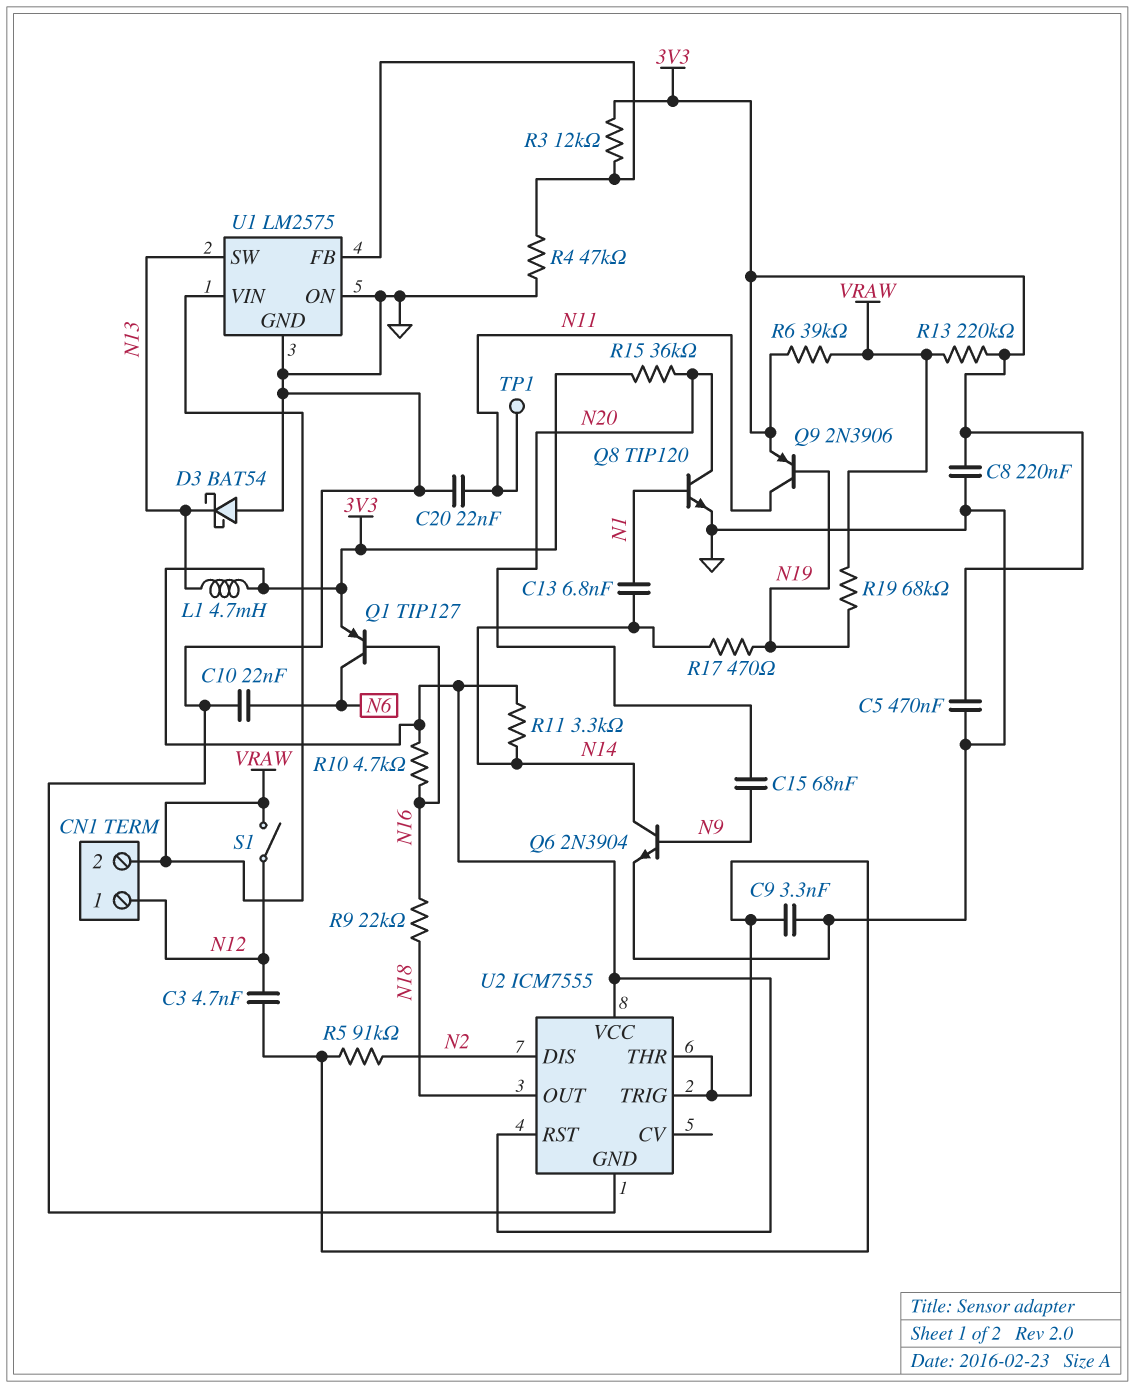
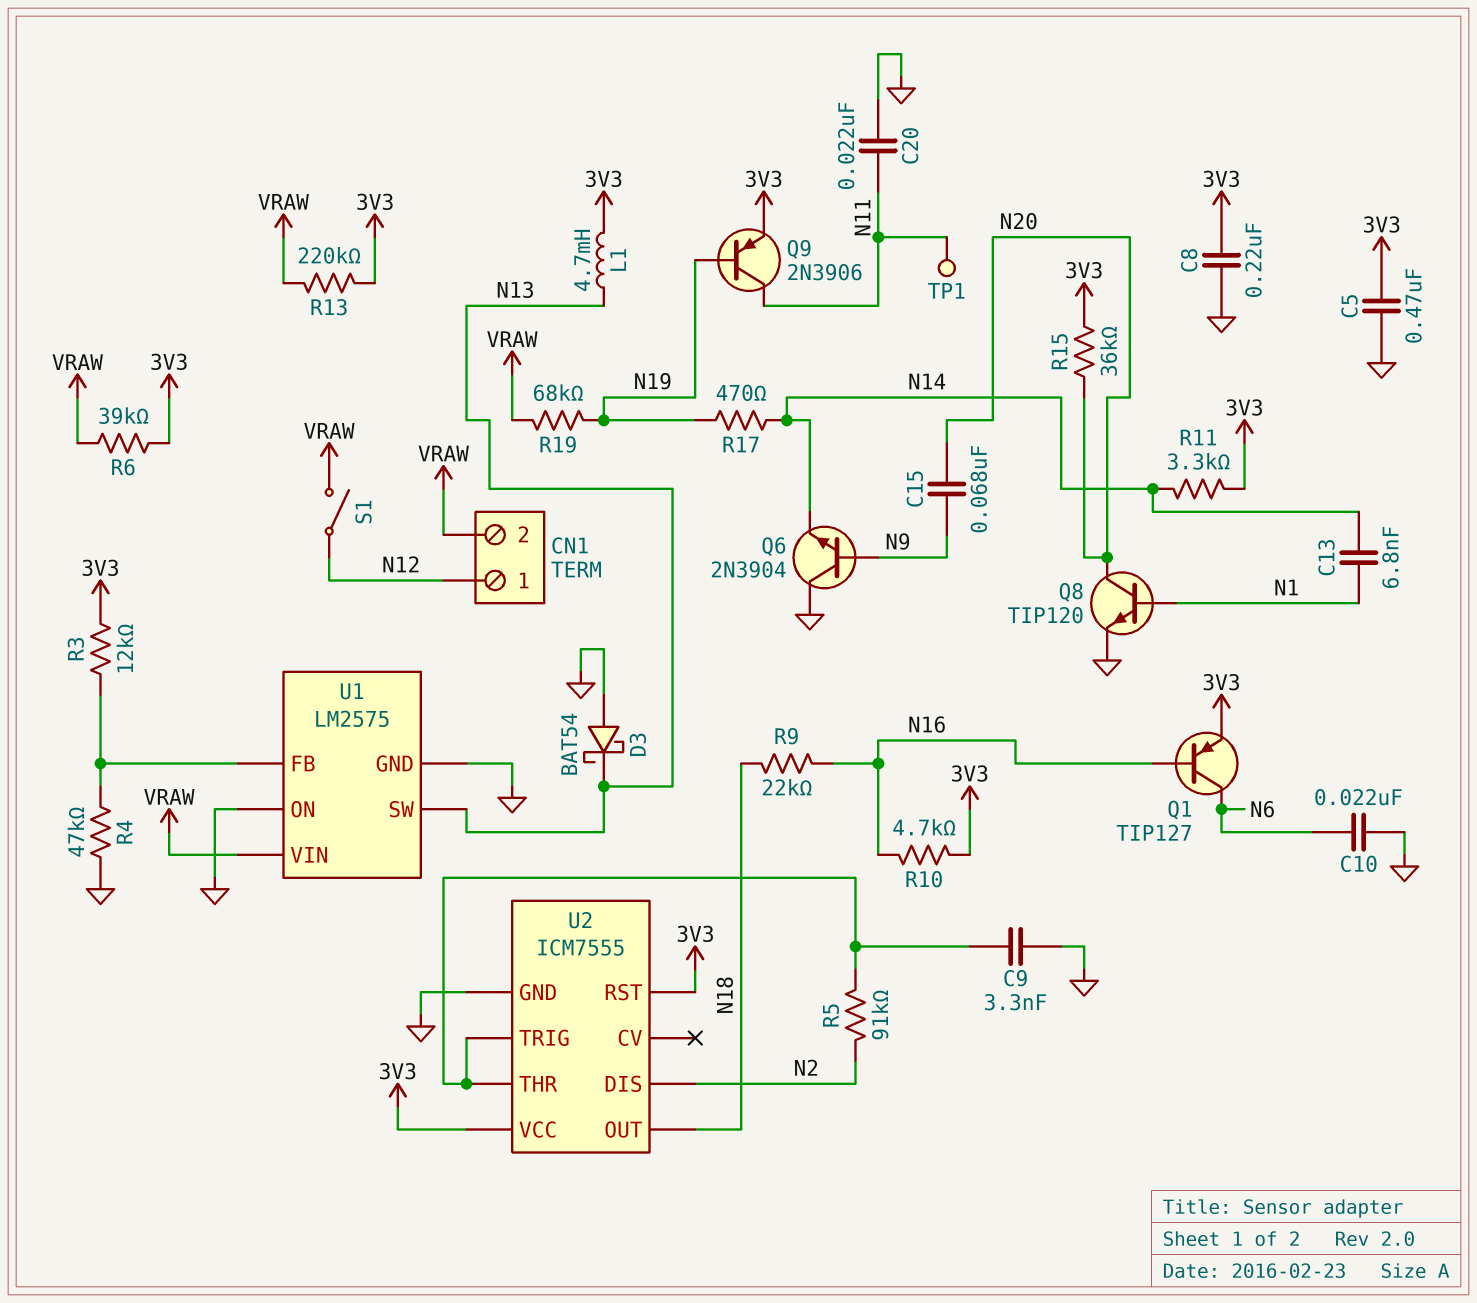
C3: 4.7nF (N12, U2/THR) -> none
Q6: NPN 2N3904 (B N9, C N14, E GND) -> NPN 2N3904 (B N9, C GND, E N14)

